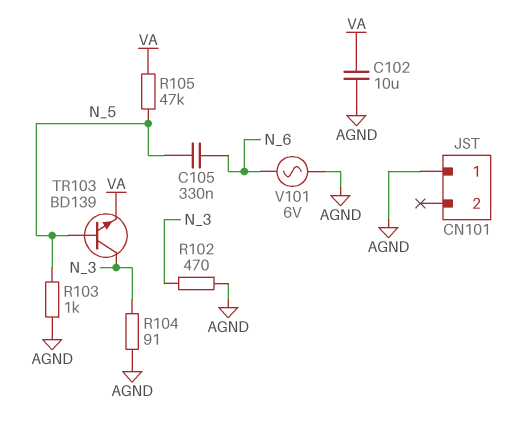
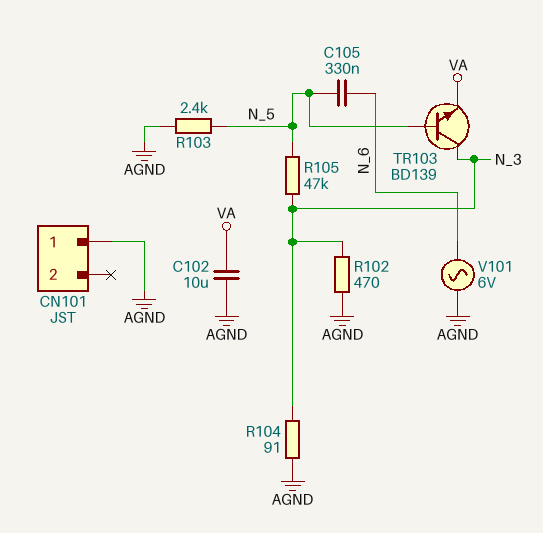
R103: 1k (AGND, N_5) -> 2.4k (AGND, N_5)
R105: 47k (N_5, VA) -> 47k (N_3, N_5)

